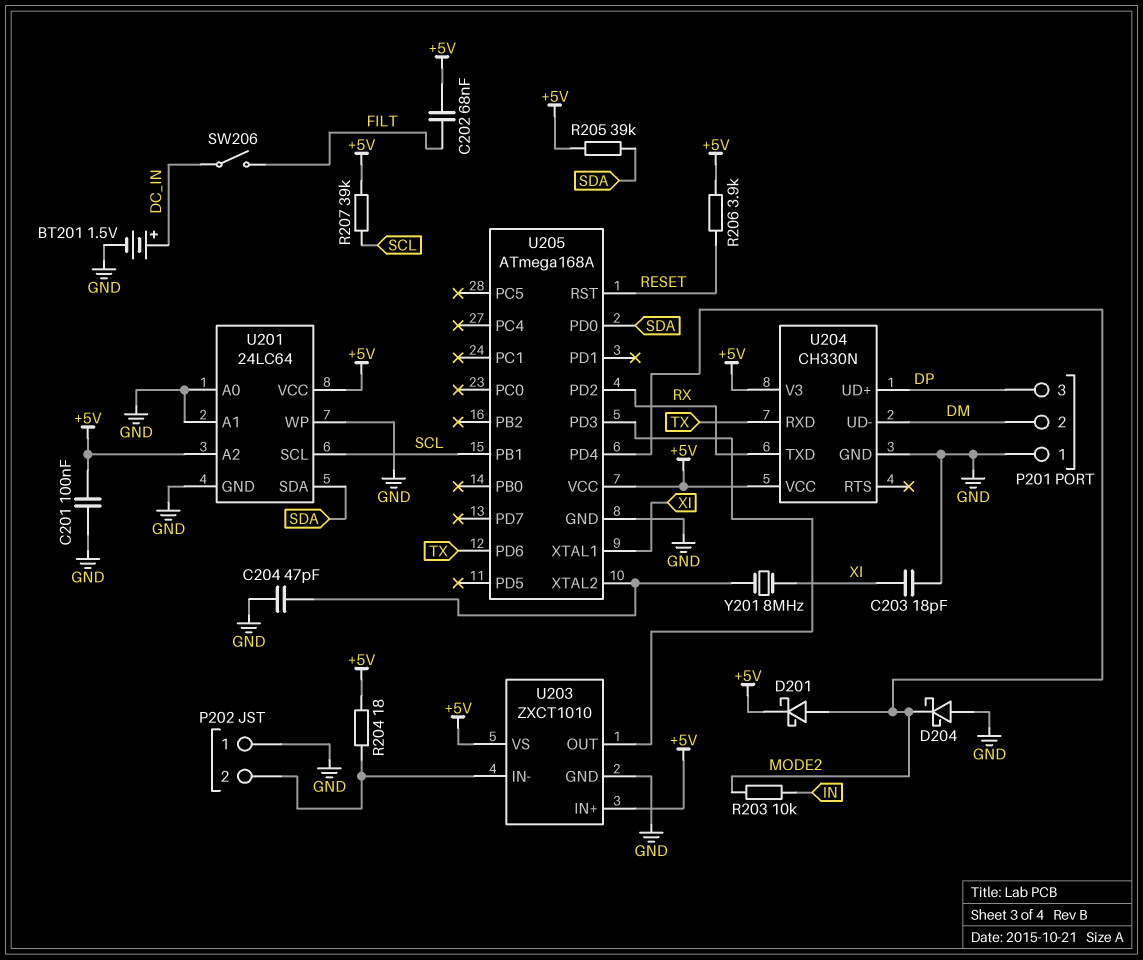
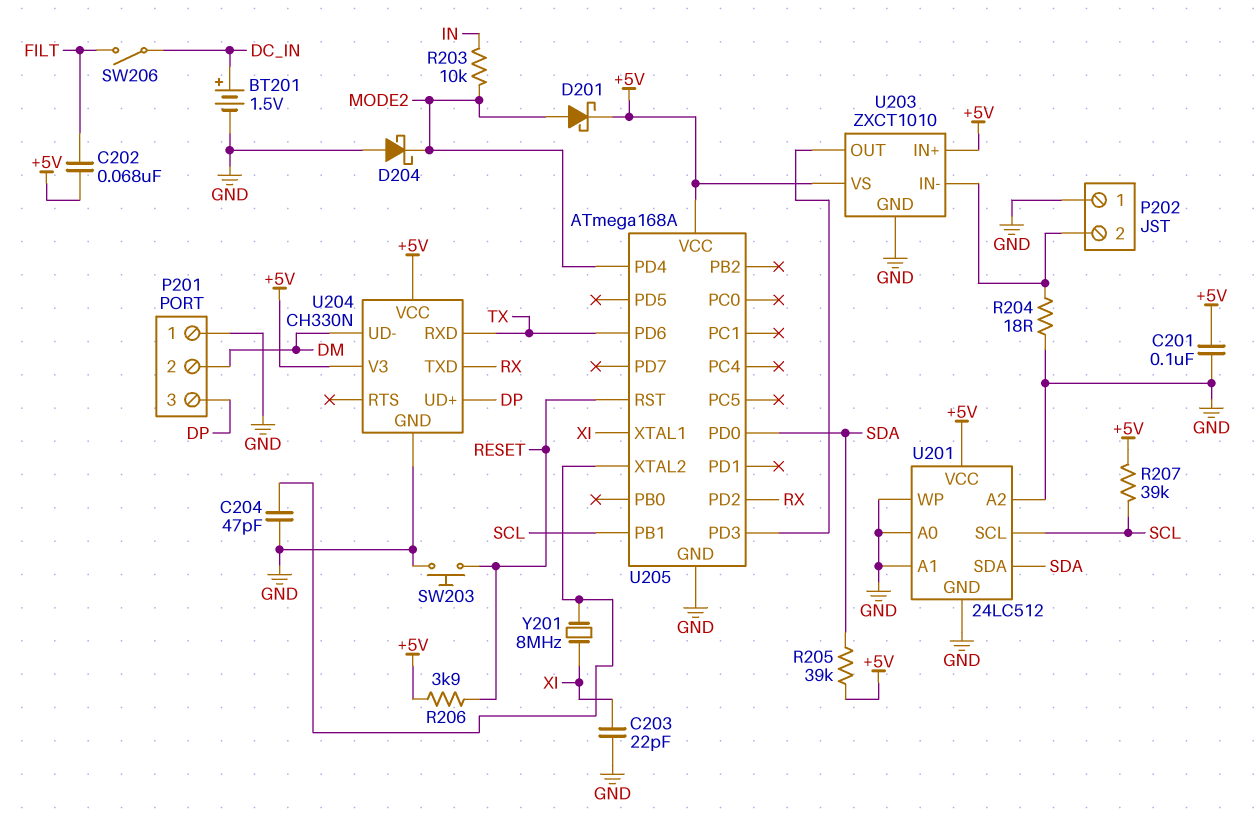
C203: 18pF (GND, XI) -> 22pF (GND, XI)
R204: 18 (+5V, P202/2) -> 18 (GND, P202/2)
SW203: none -> button (GND, RESET)
U201: 24LC64 -> 24LC512
U201 pin A2: +5V -> GND

